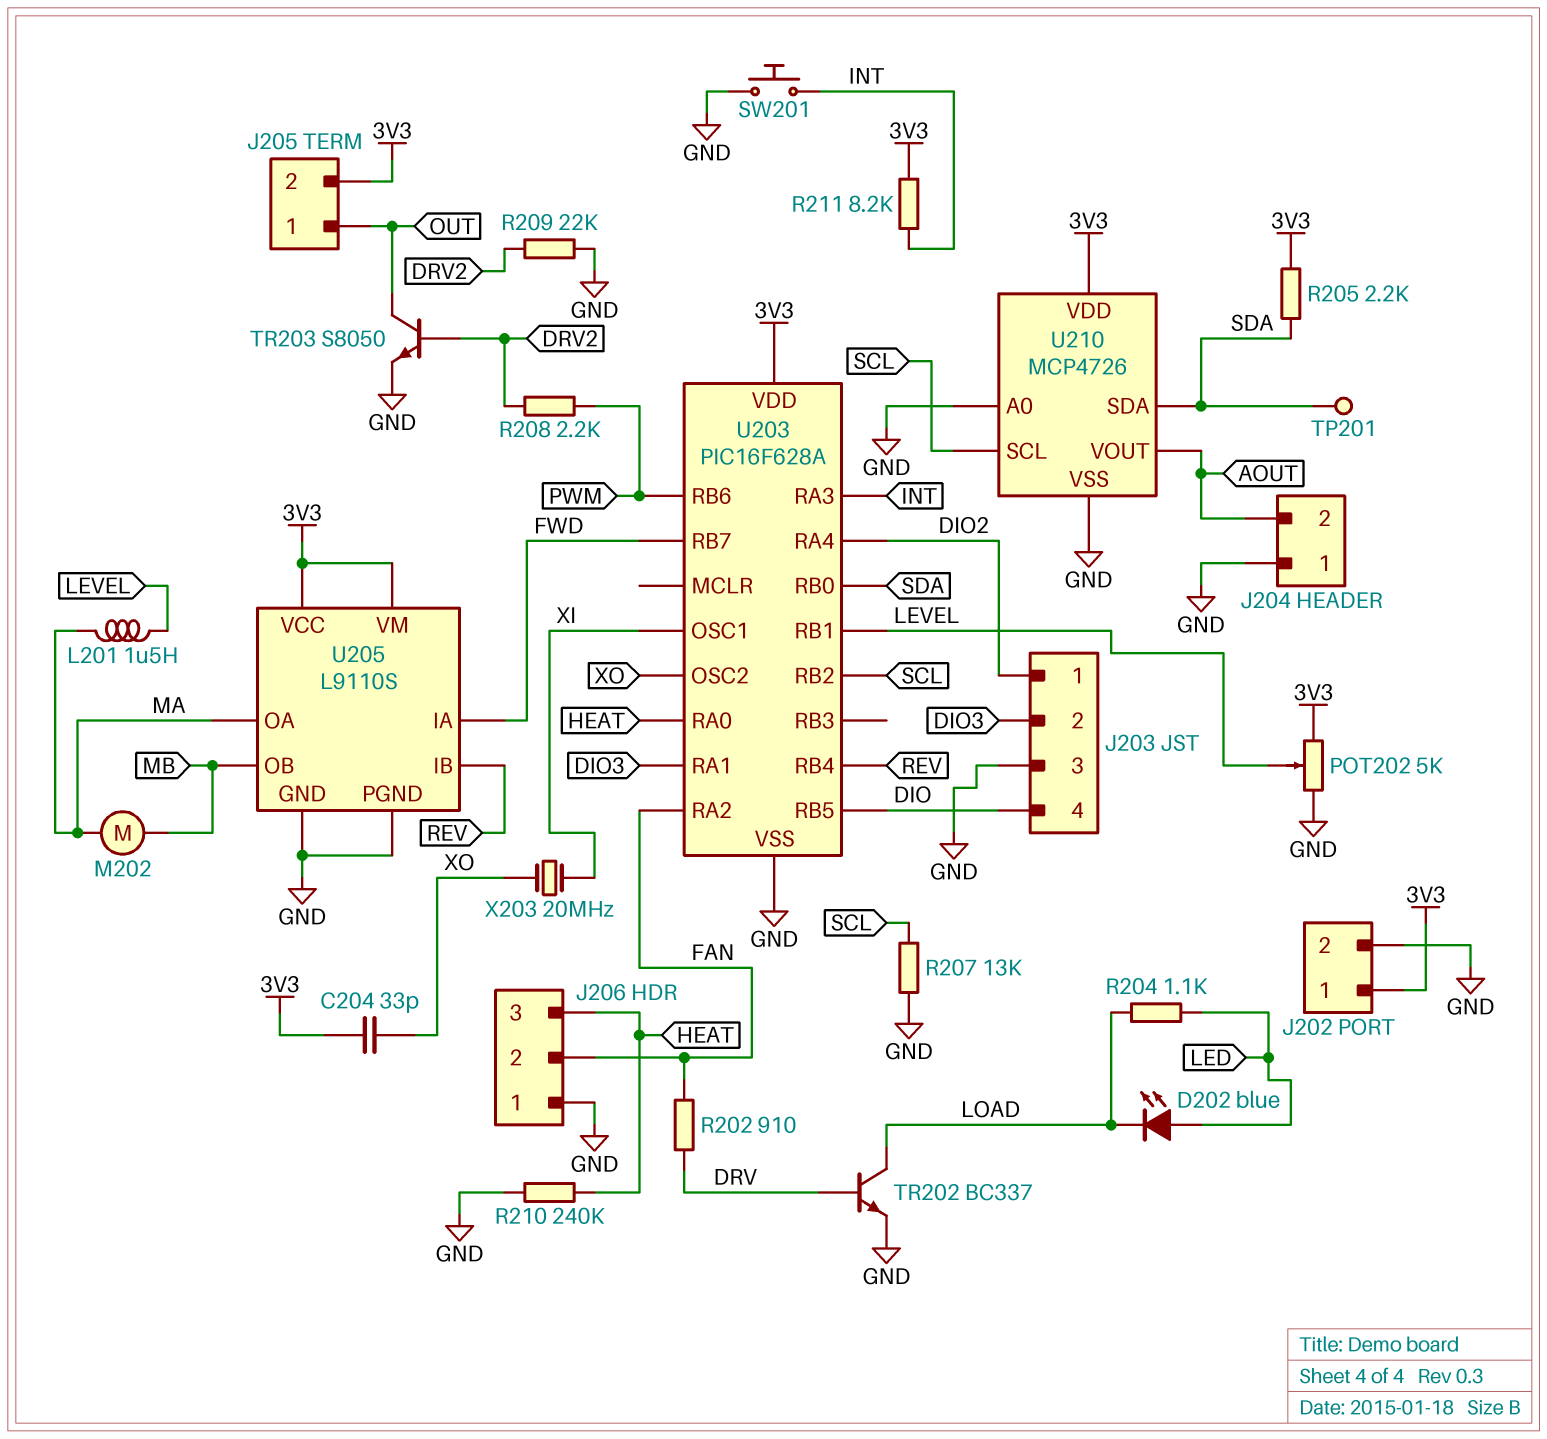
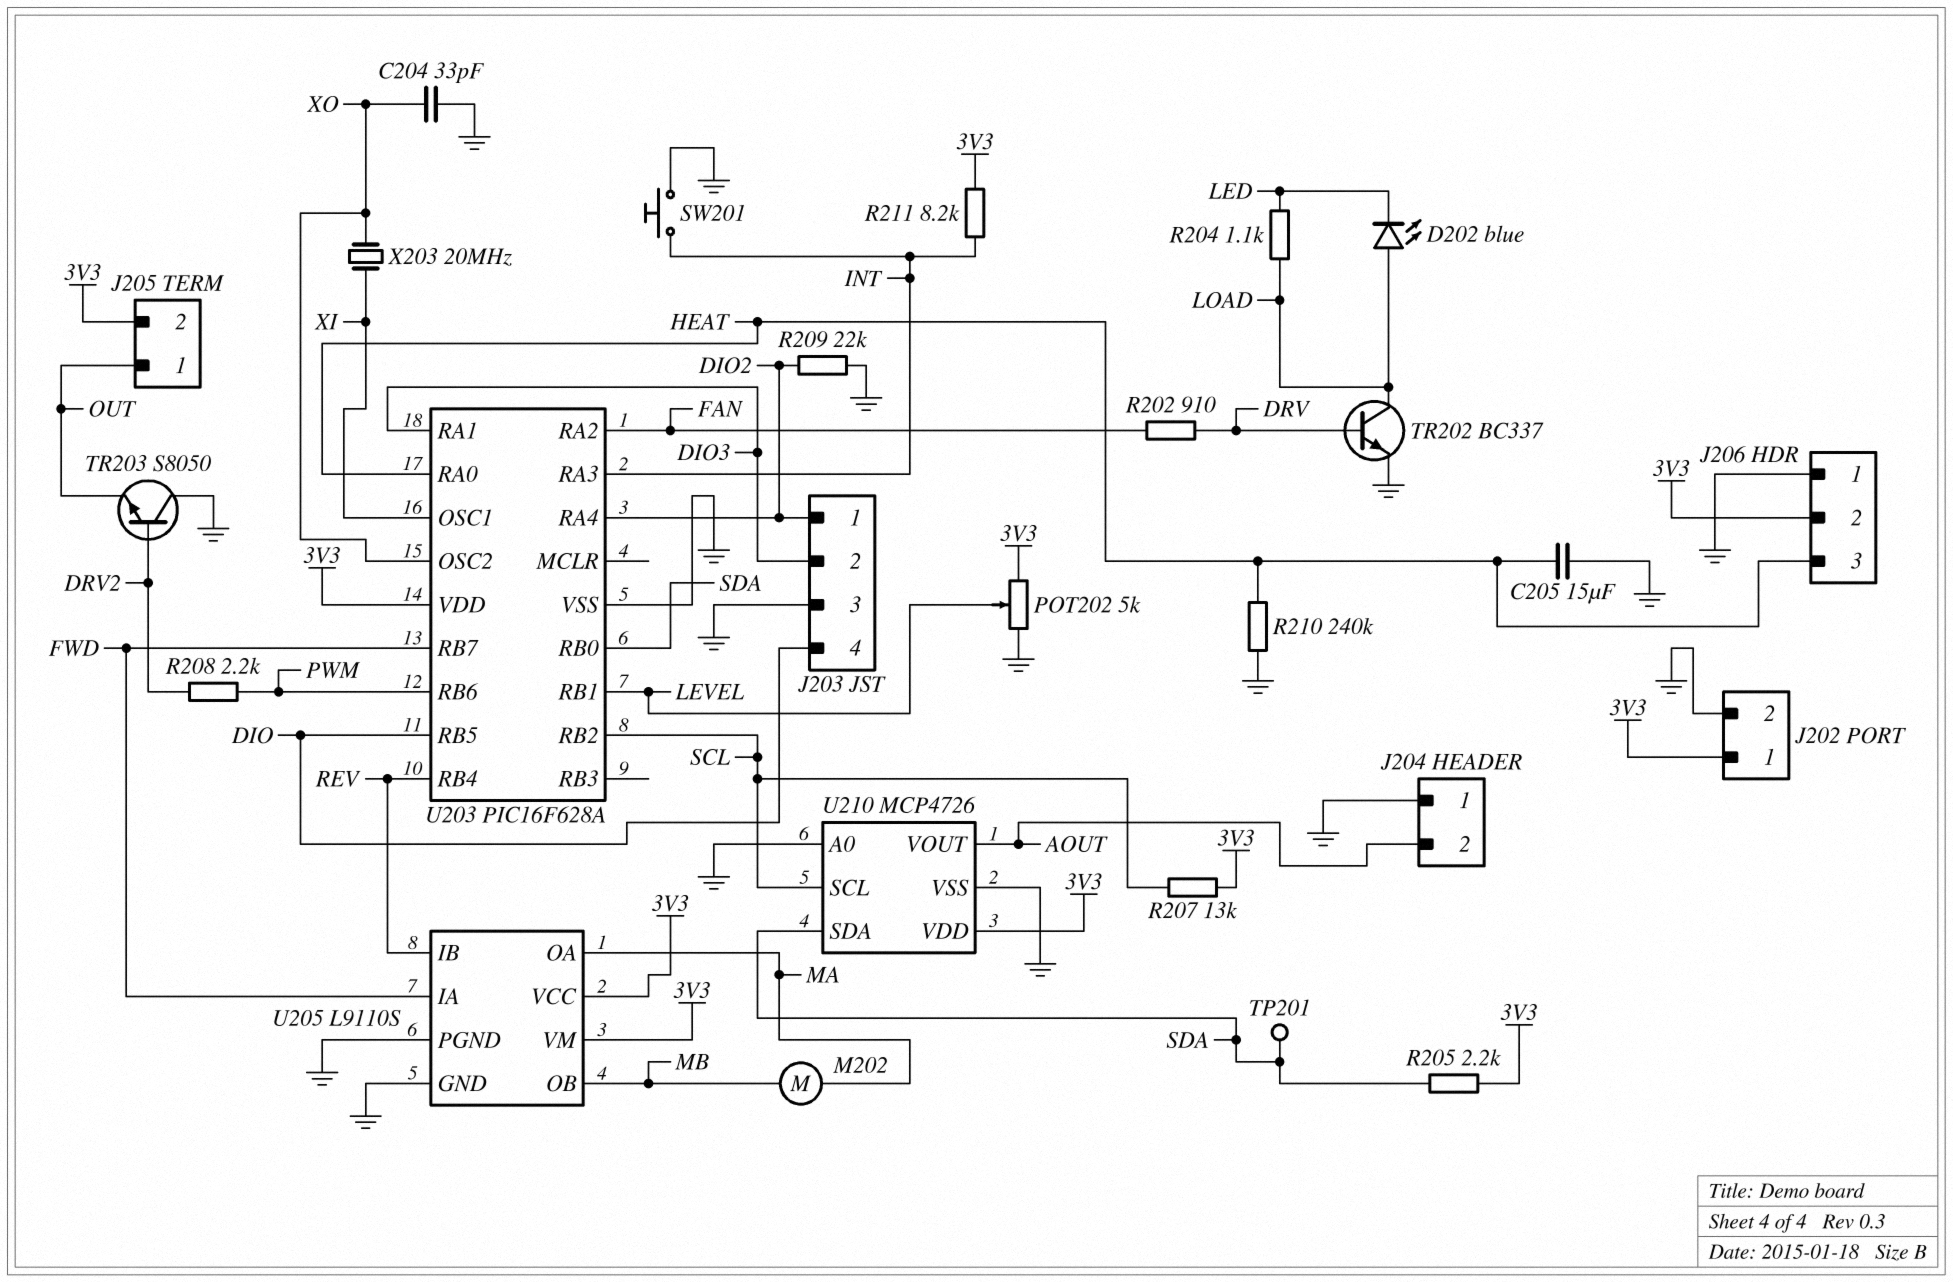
C204: 33pF (3V3, XO) -> 33pF (GND, XO)
C205: none -> 15uF (GND, HEAT)
D202: LED blue (A LED, K LOAD) -> LED blue (A LOAD, K LED)
J206 pin 2: FAN -> 3V3
L201: 1.5uH (LEVEL, MA) -> none
R207: 13k (GND, SCL) -> 13k (3V3, SCL)
R209: 22k (DRV2, GND) -> 22k (DIO2, GND)
TR203: NPN S8050 (B DRV2, C OUT, E GND) -> NPN S8050 (B DRV2, C GND, E OUT)

